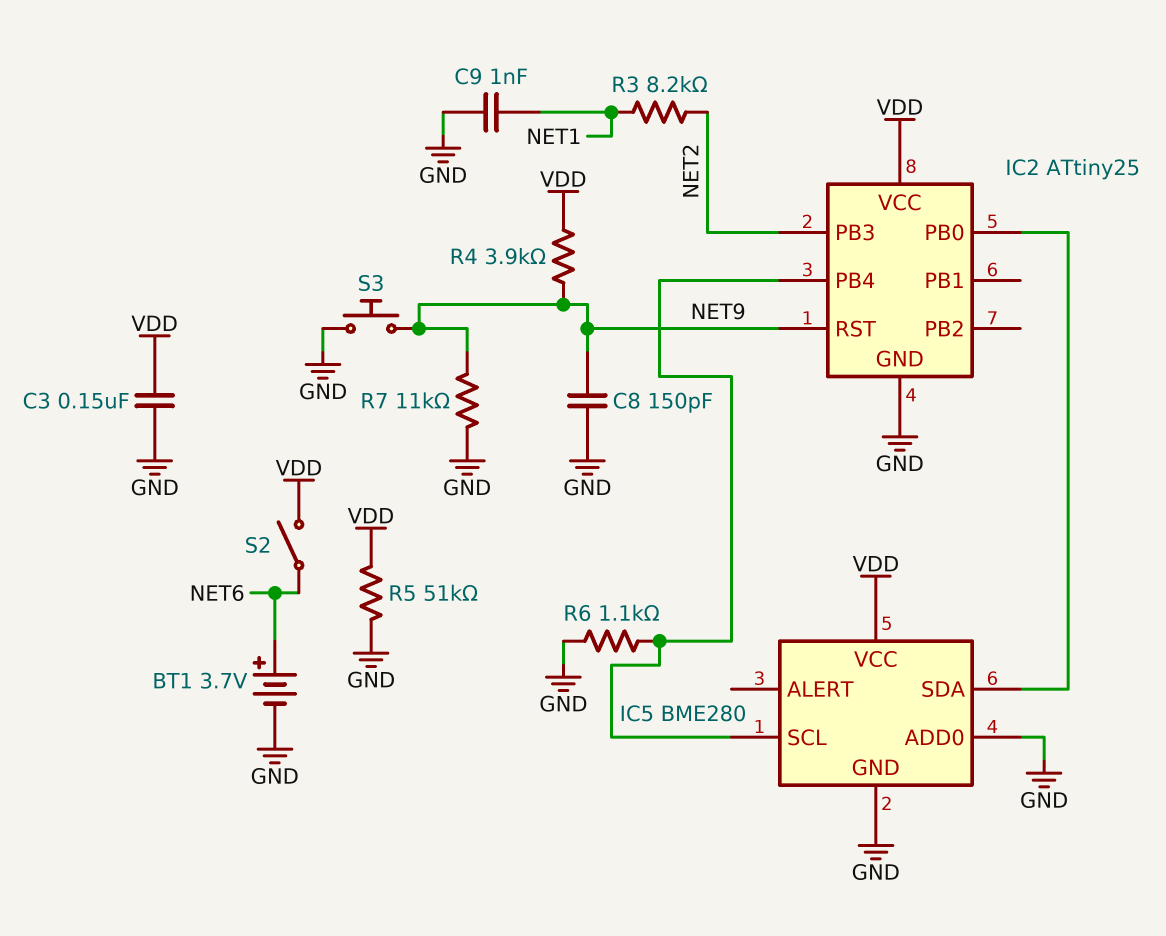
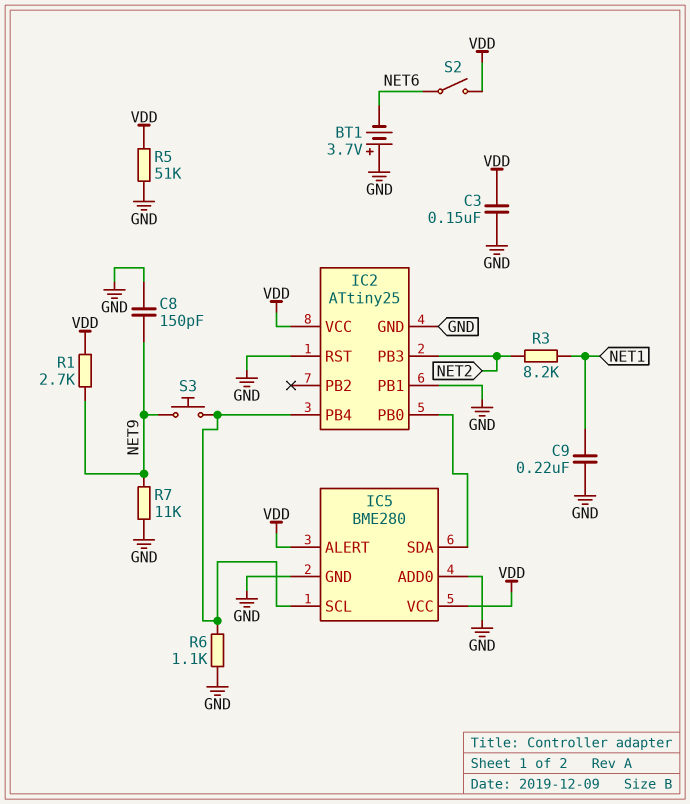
BT1: 3.7V (plus NET6, minus GND) -> 3.7V (plus GND, minus NET6)
C9: 1nF (GND, NET1) -> 220nF (GND, NET1)
IC2 pin PB1: none -> GND
IC2 pin RST: NET9 -> GND
IC5 pin ALERT: none -> VDD
R1: none -> 2.7k (NET9, VDD)
R4: 3.9k (NET9, VDD) -> none
S3: button (GND, NET9) -> button (IC2/PB4, NET9)

